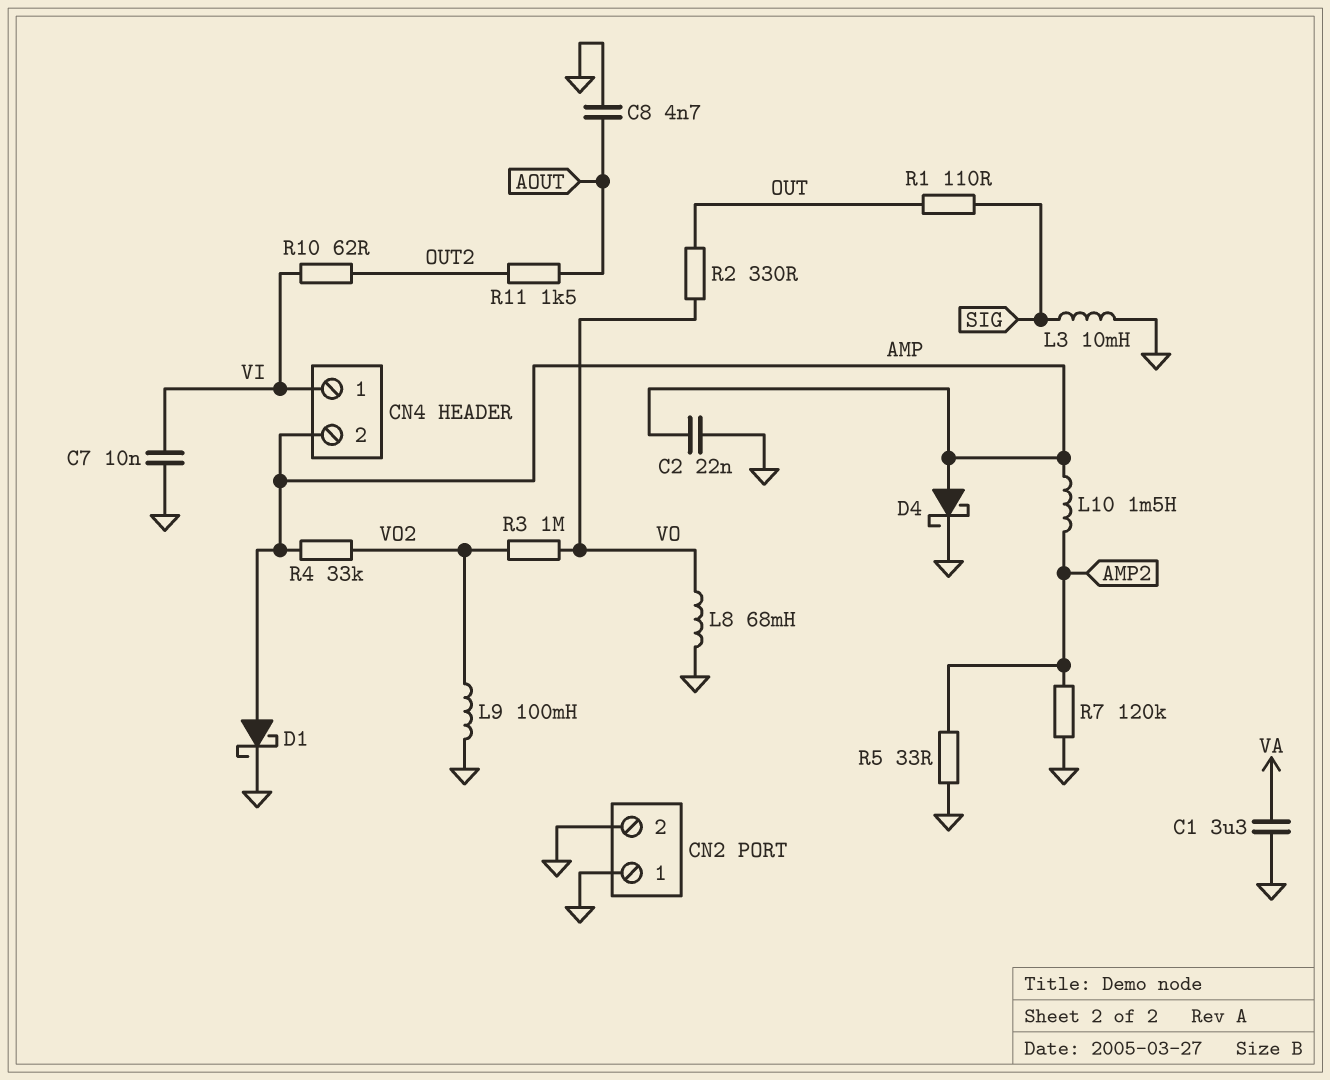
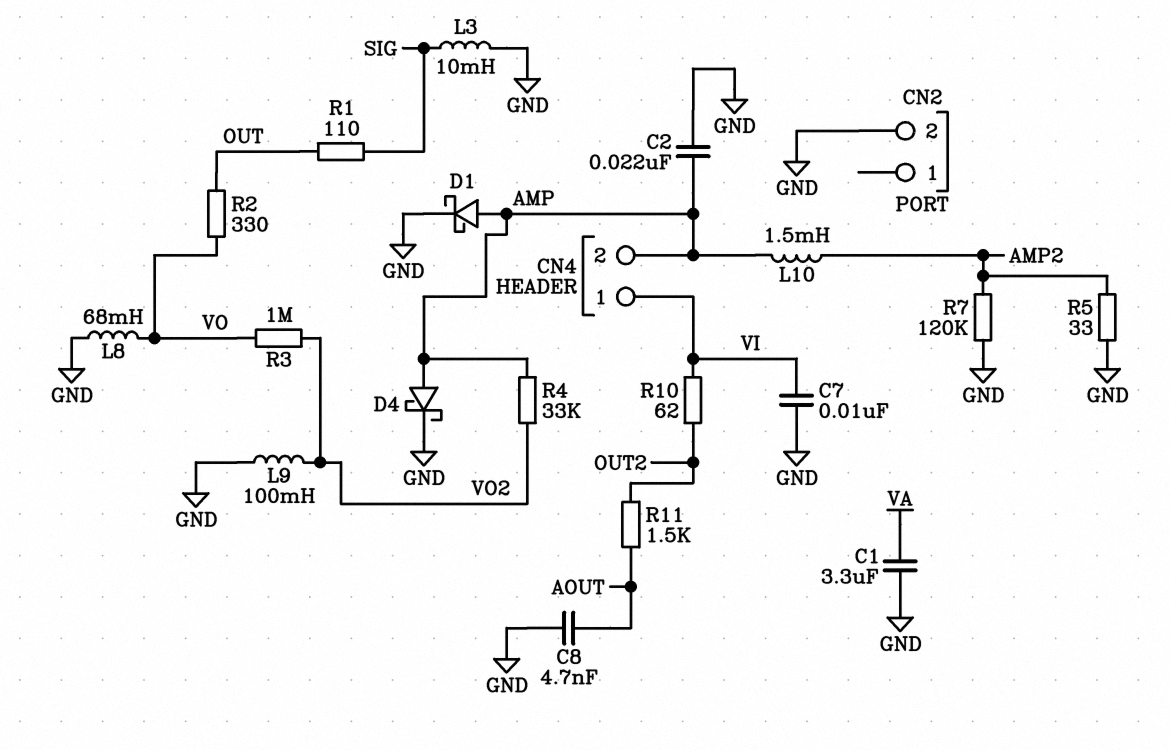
CN2 pin 1: GND -> none

